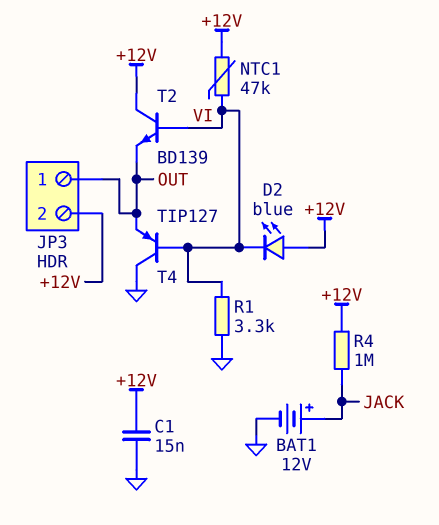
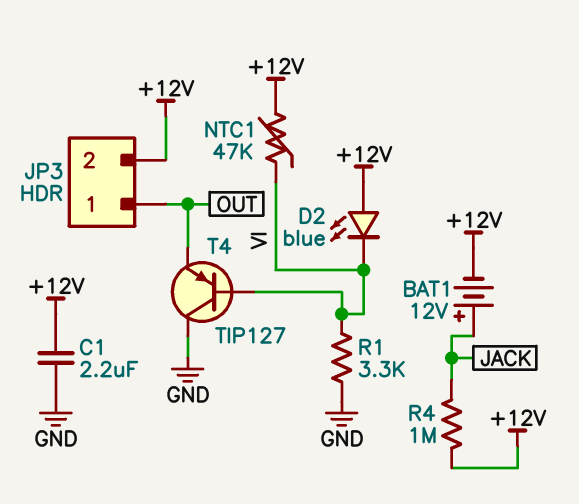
BAT1: 12V (plus JACK, minus GND) -> 12V (plus JACK, minus +12V)
C1: 15nF (+12V, GND) -> 2.2uF (+12V, GND)
T2: NPN BD139 (B VI, C +12V, E OUT) -> none

